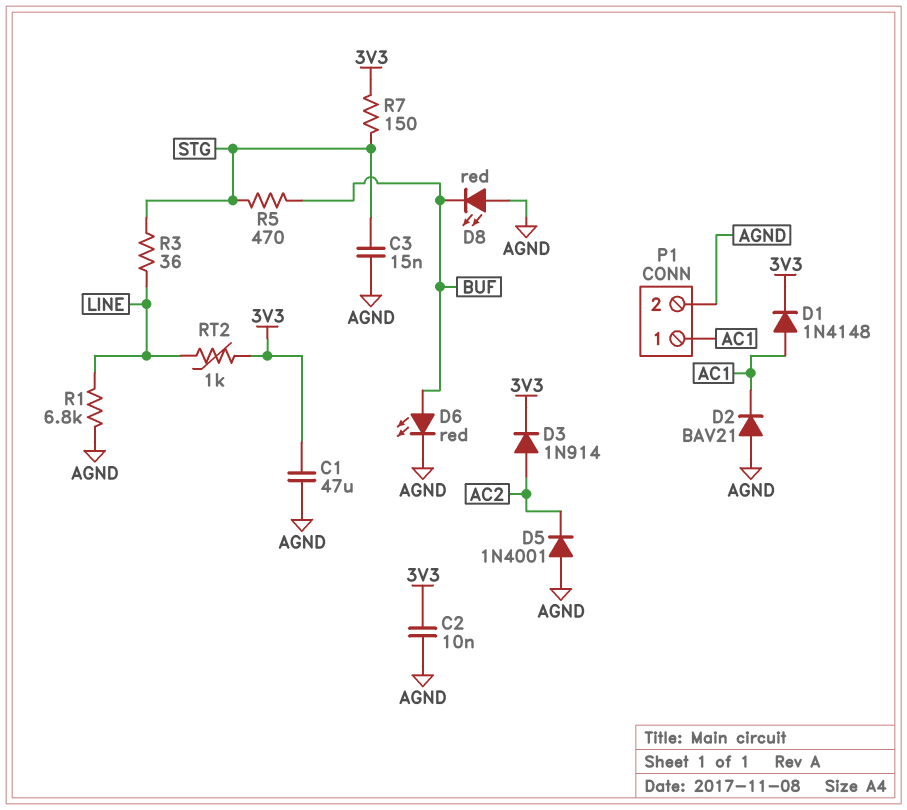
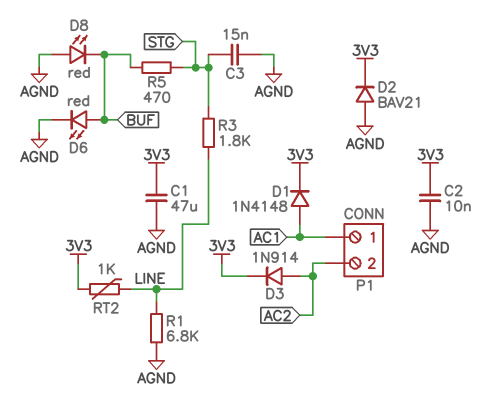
D2: diode BAV21 (A AGND, K AC1) -> diode BAV21 (A AGND, K 3V3)
D5: diode 1N4001 (A AGND, K AC2) -> none
P1 pin 2: AGND -> AC2
R3: 36 (LINE, STG) -> 1.8k (LINE, STG)
R7: 150 (3V3, STG) -> none

